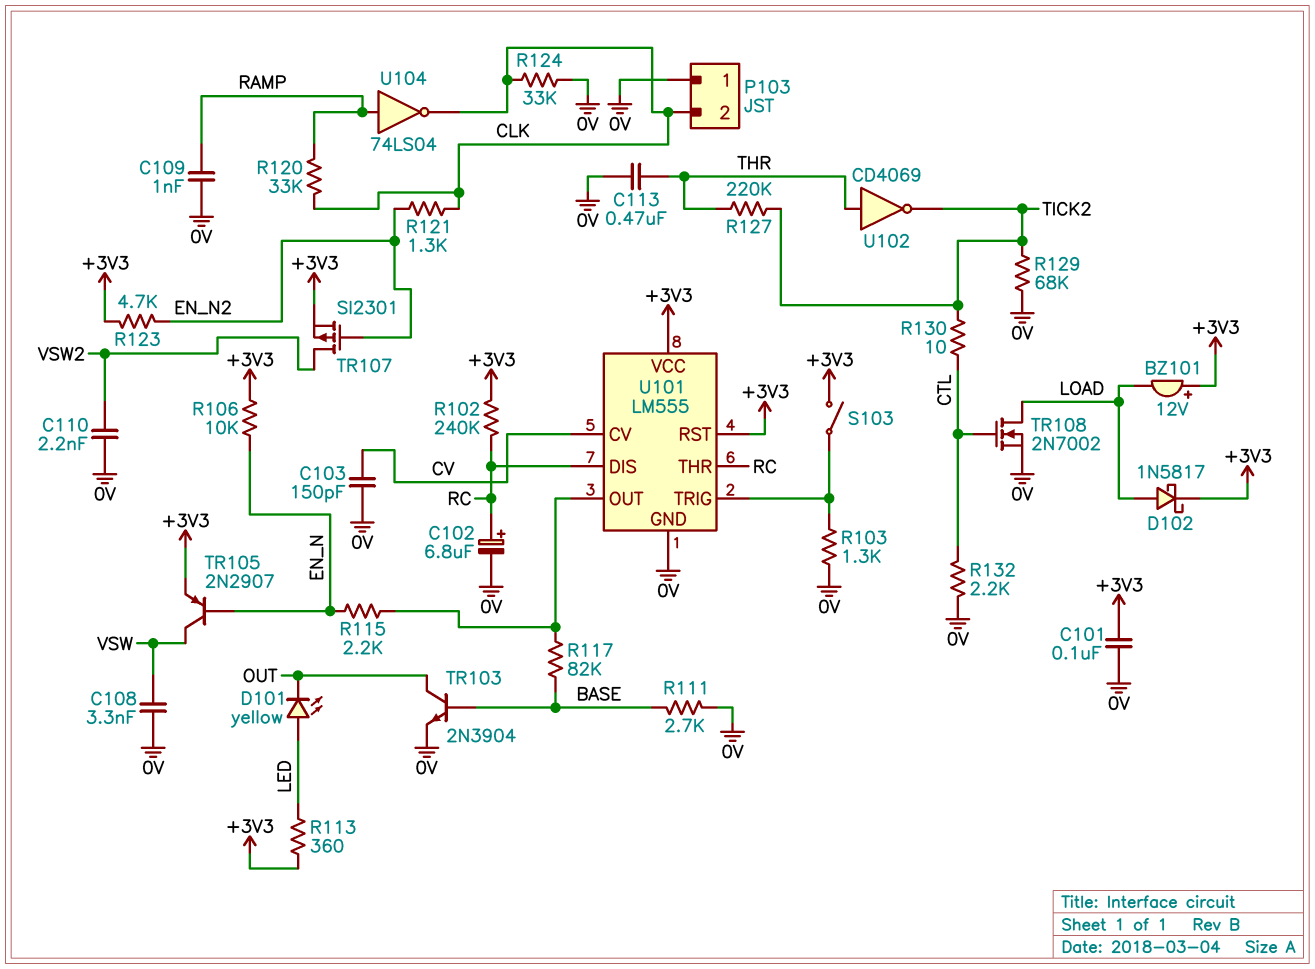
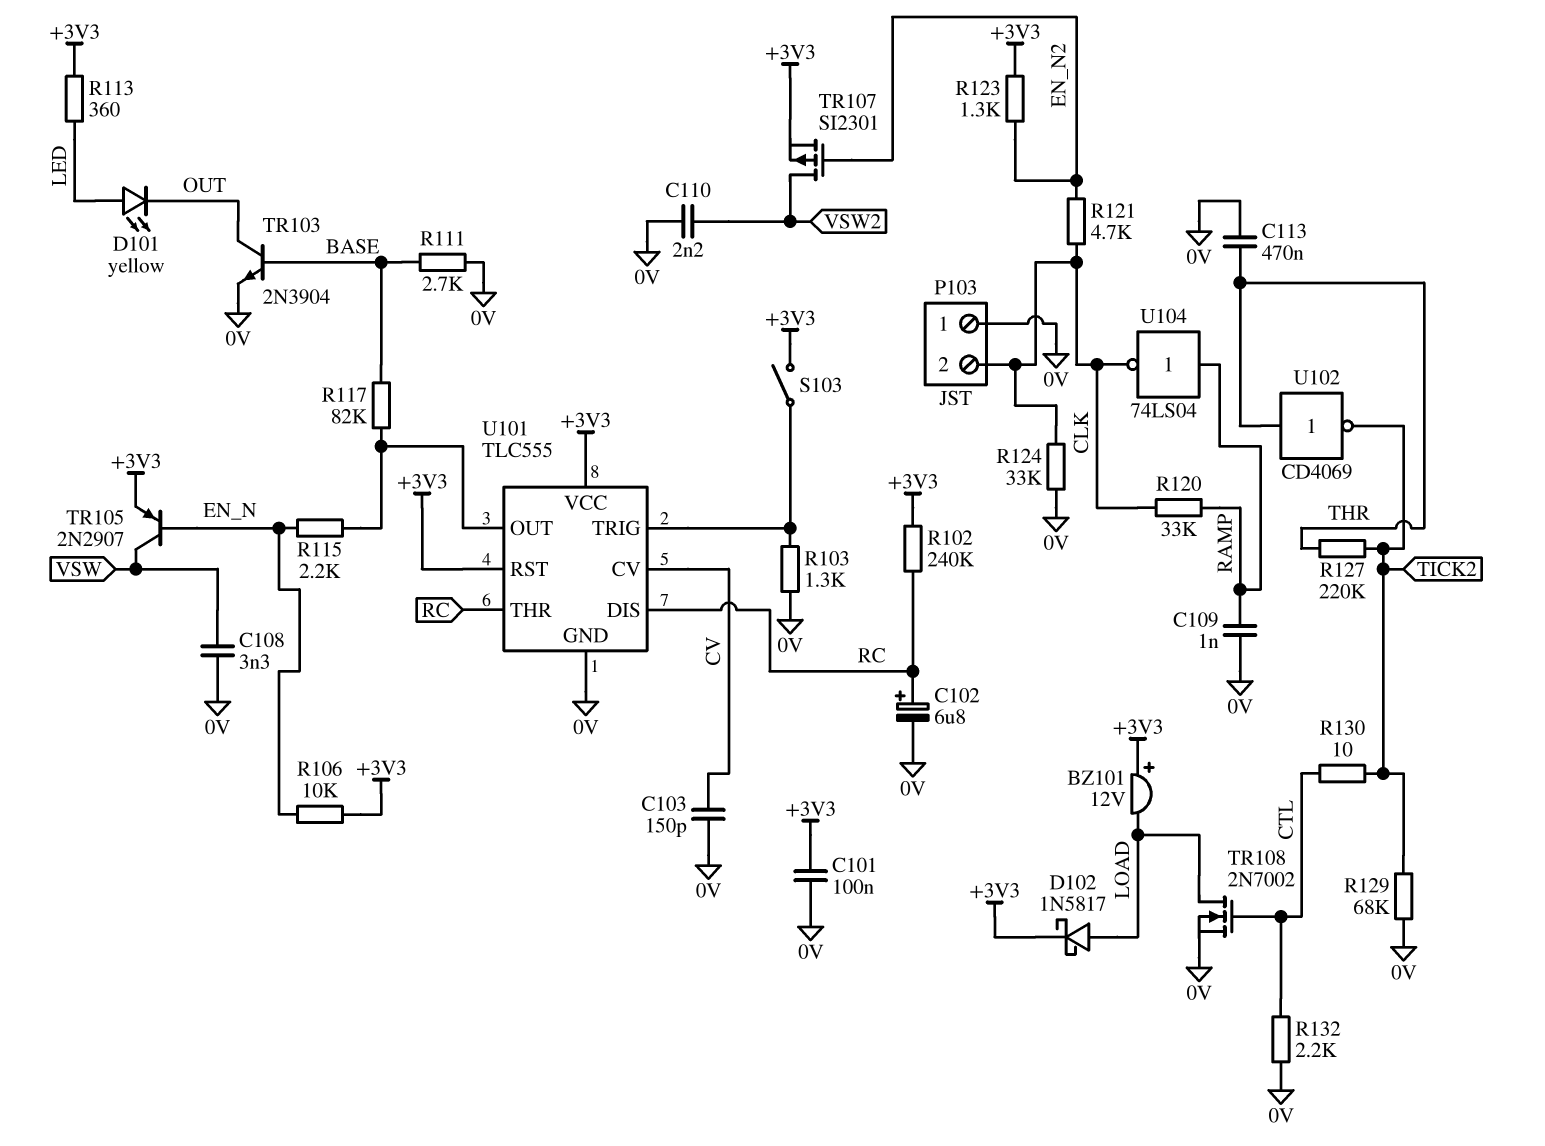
R121: 1.3k (CLK, EN_N2) -> 4.7k (CLK, EN_N2)
R123: 4.7k (+3V3, EN_N2) -> 1.3k (+3V3, EN_N2)
U101: LM555 -> TLC555

